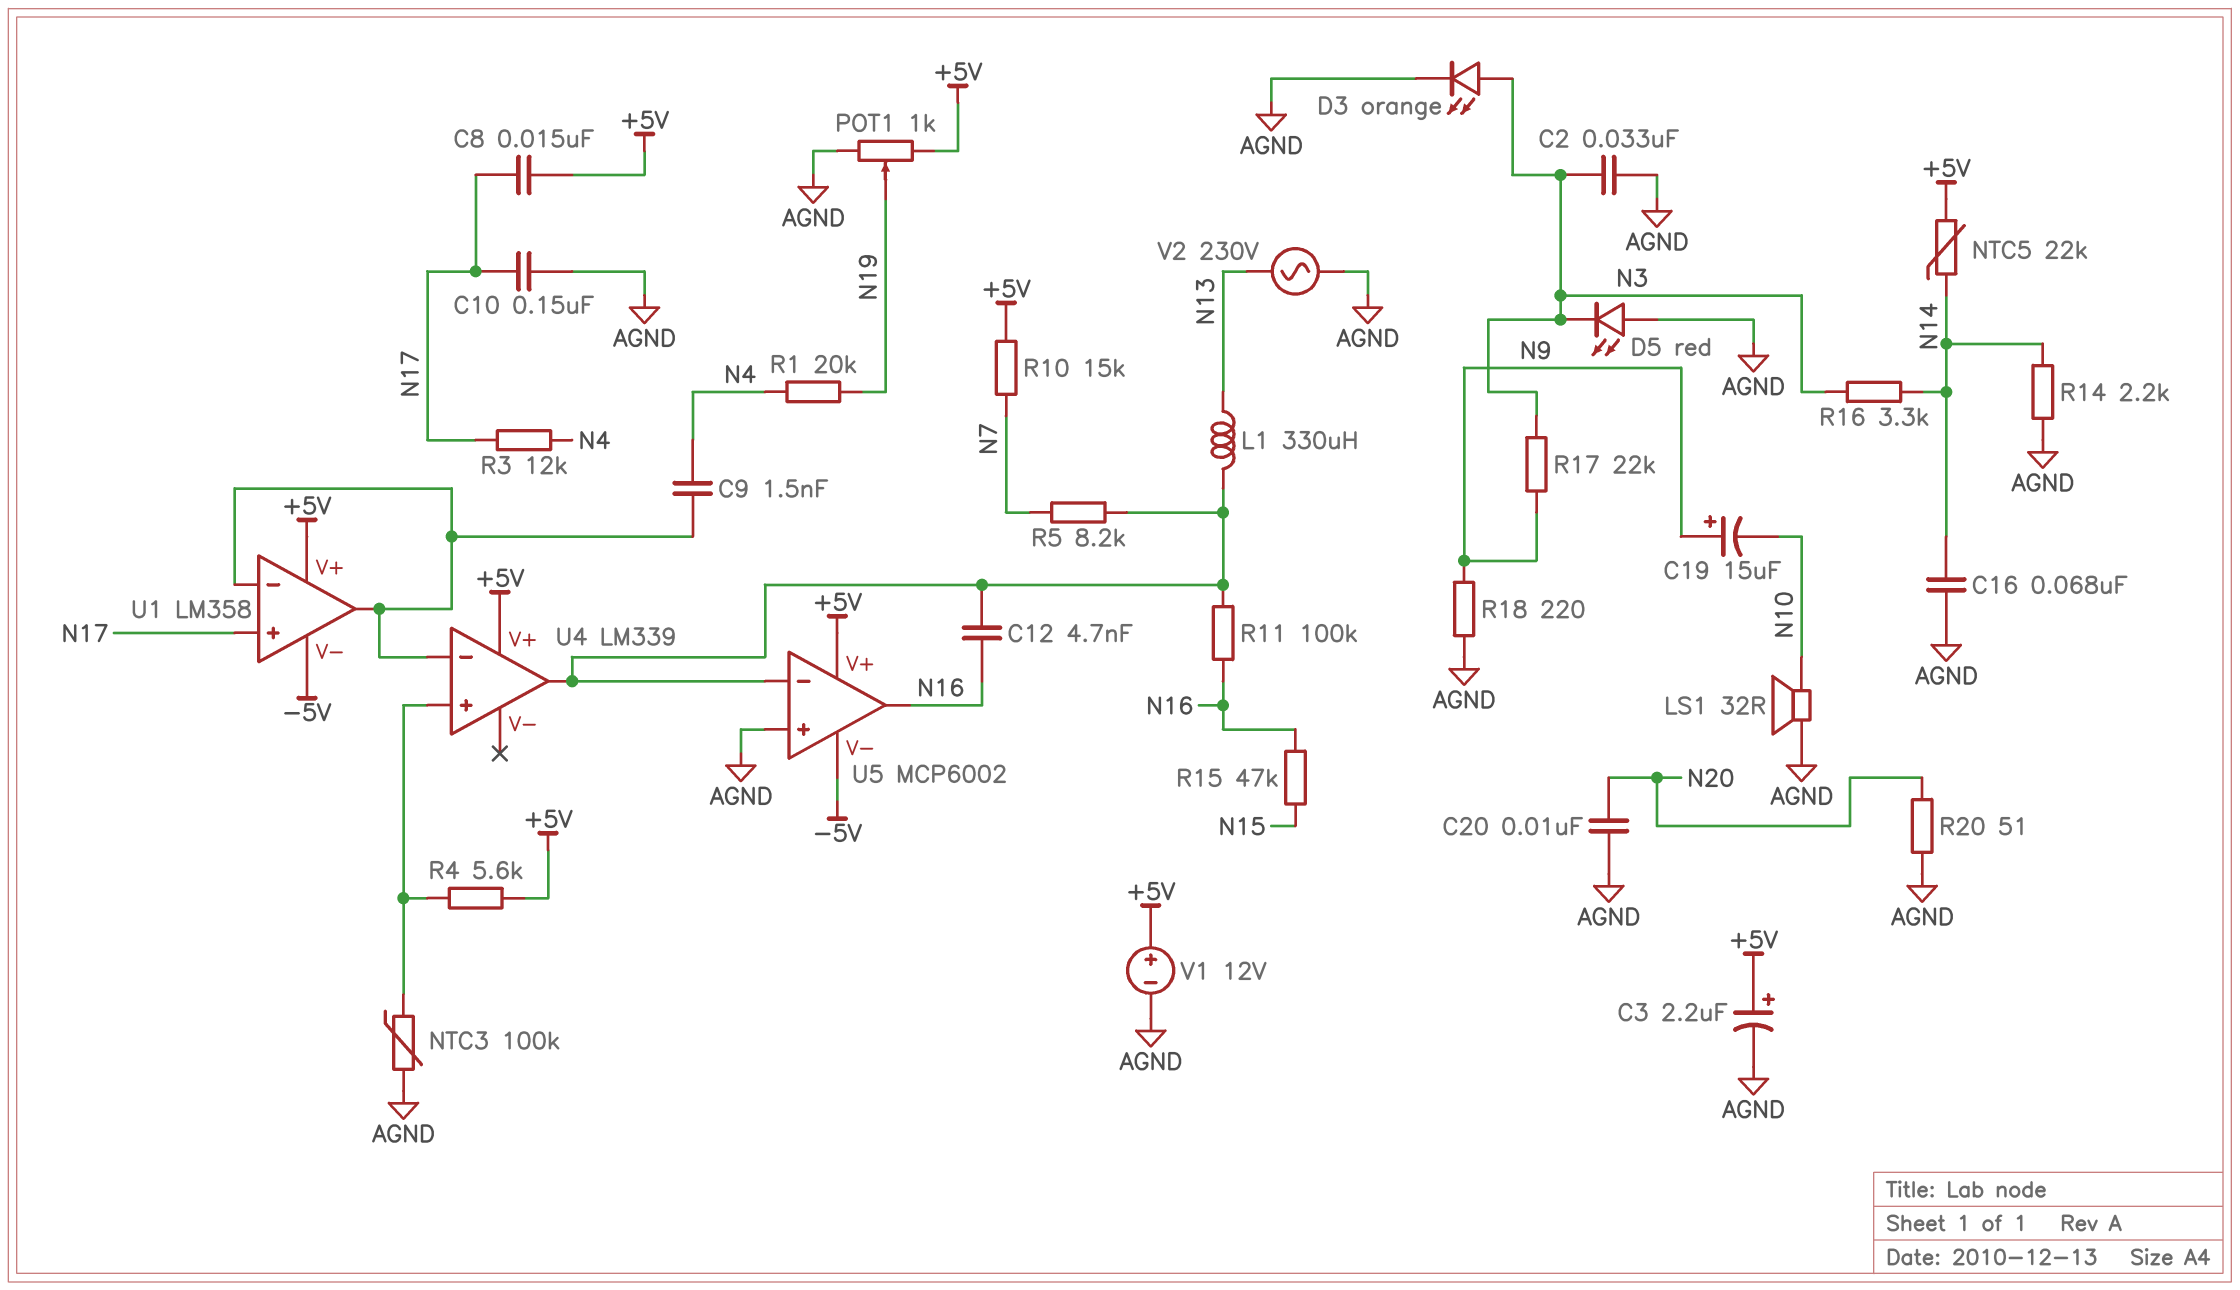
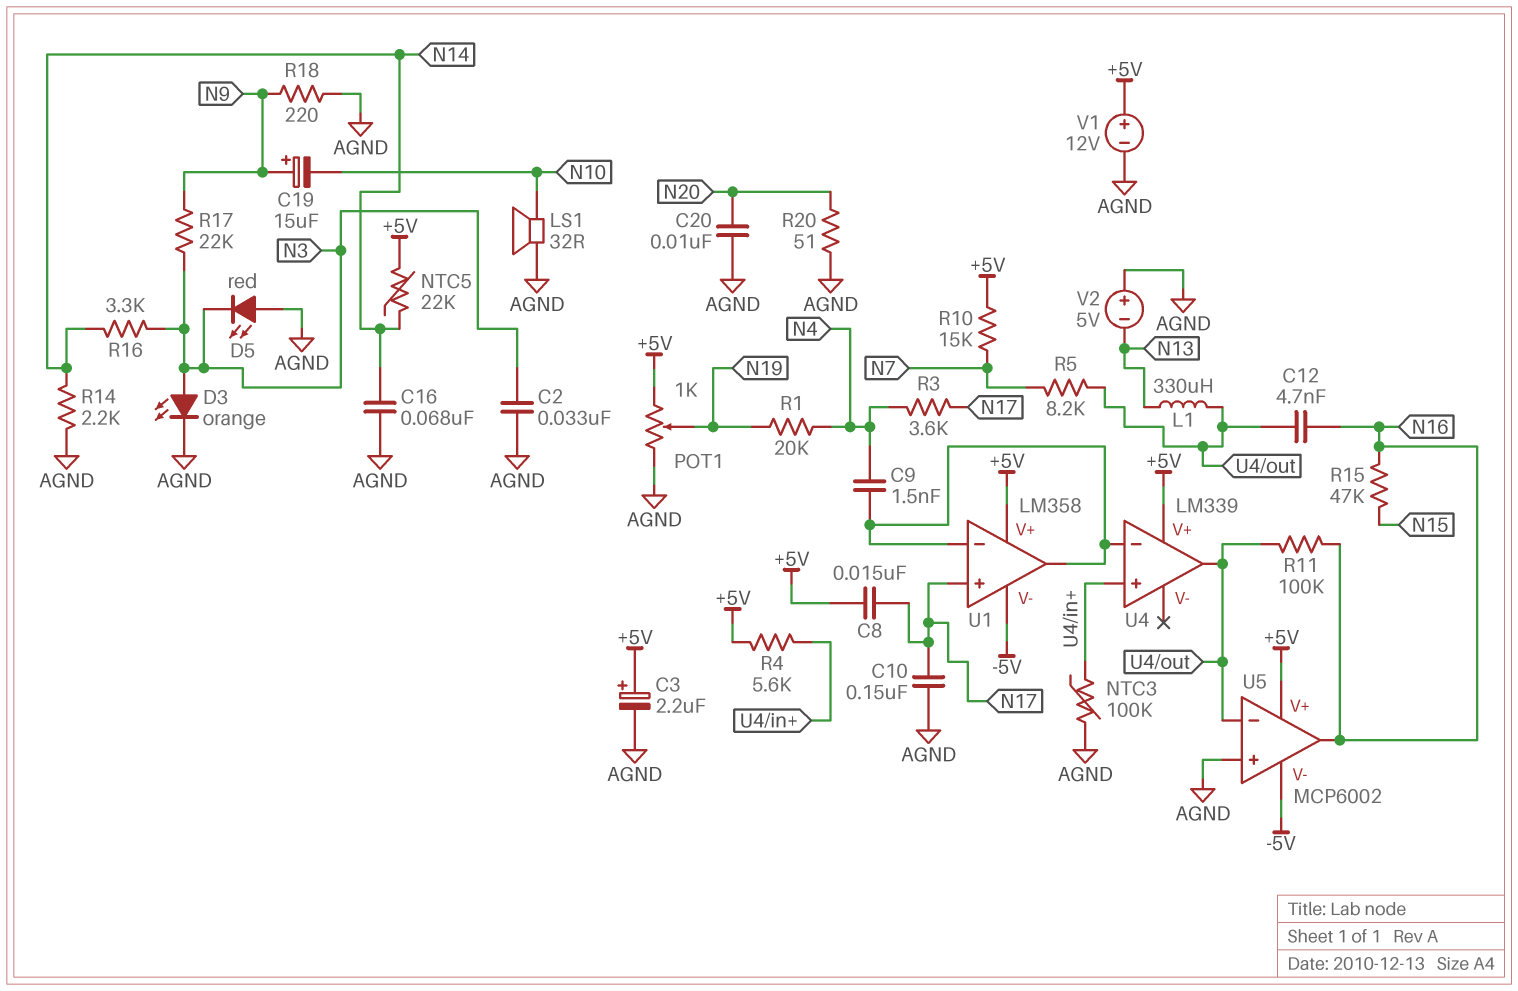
R3: 12k (N4, N17) -> 3.6k (N4, N17)
V2: AC 230V (AGND, N13) -> 5V (plus AGND, minus N13)

